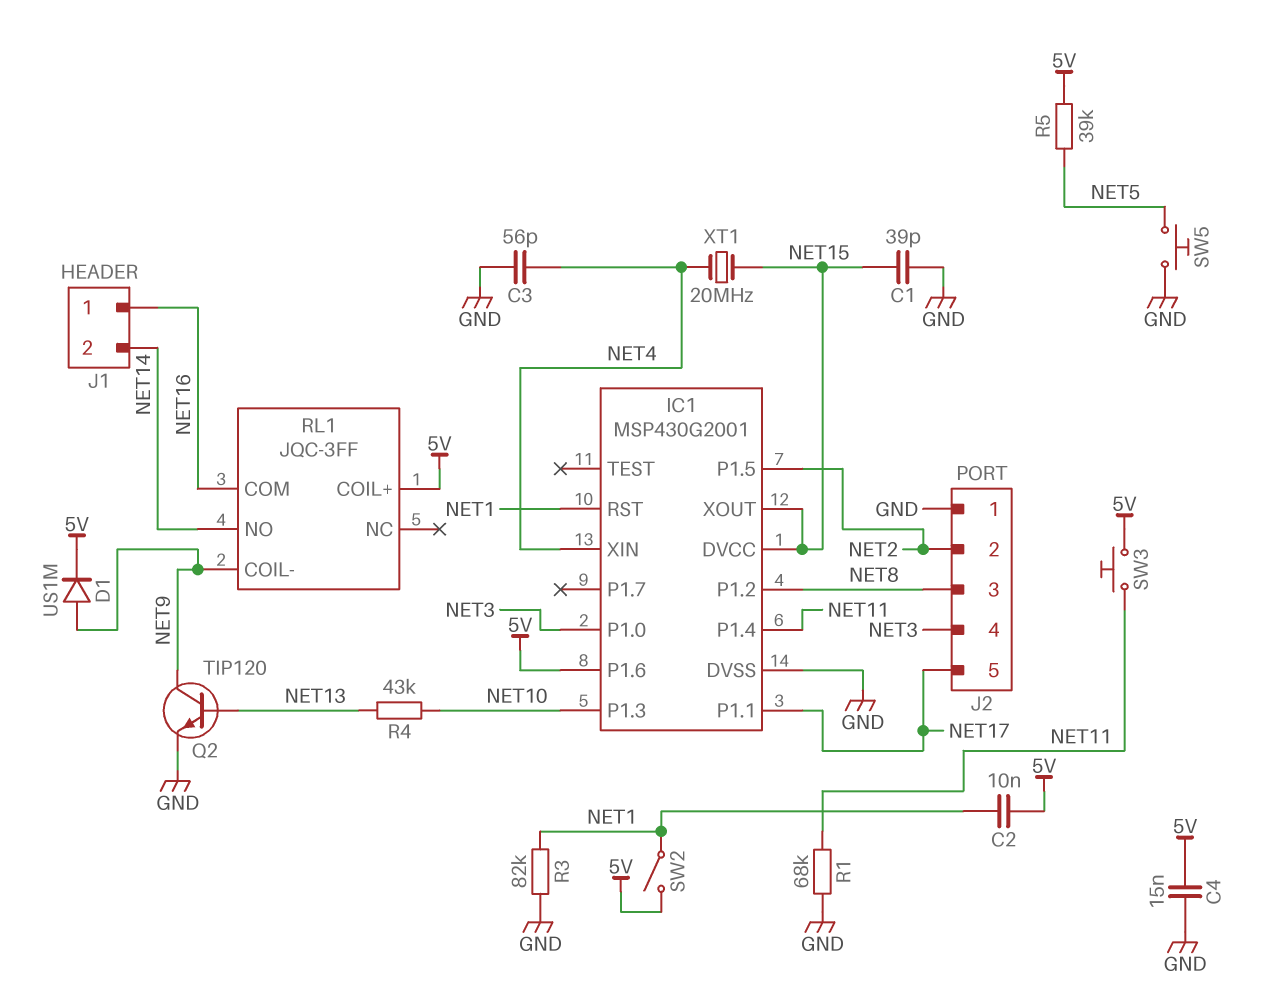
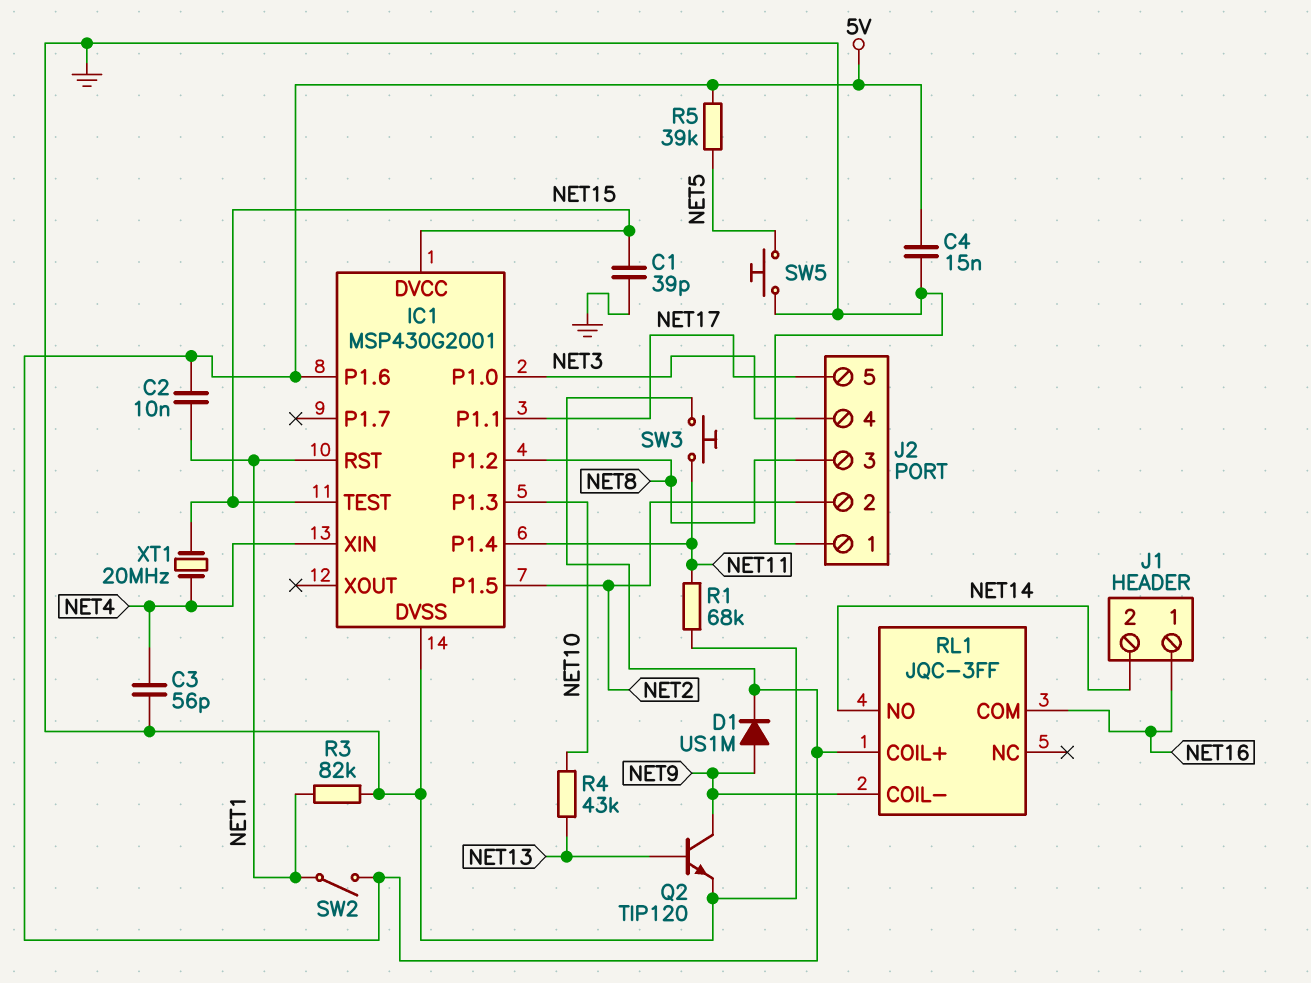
IC1 pin TEST: none -> NET15
IC1 pin XOUT: NET15 -> none

